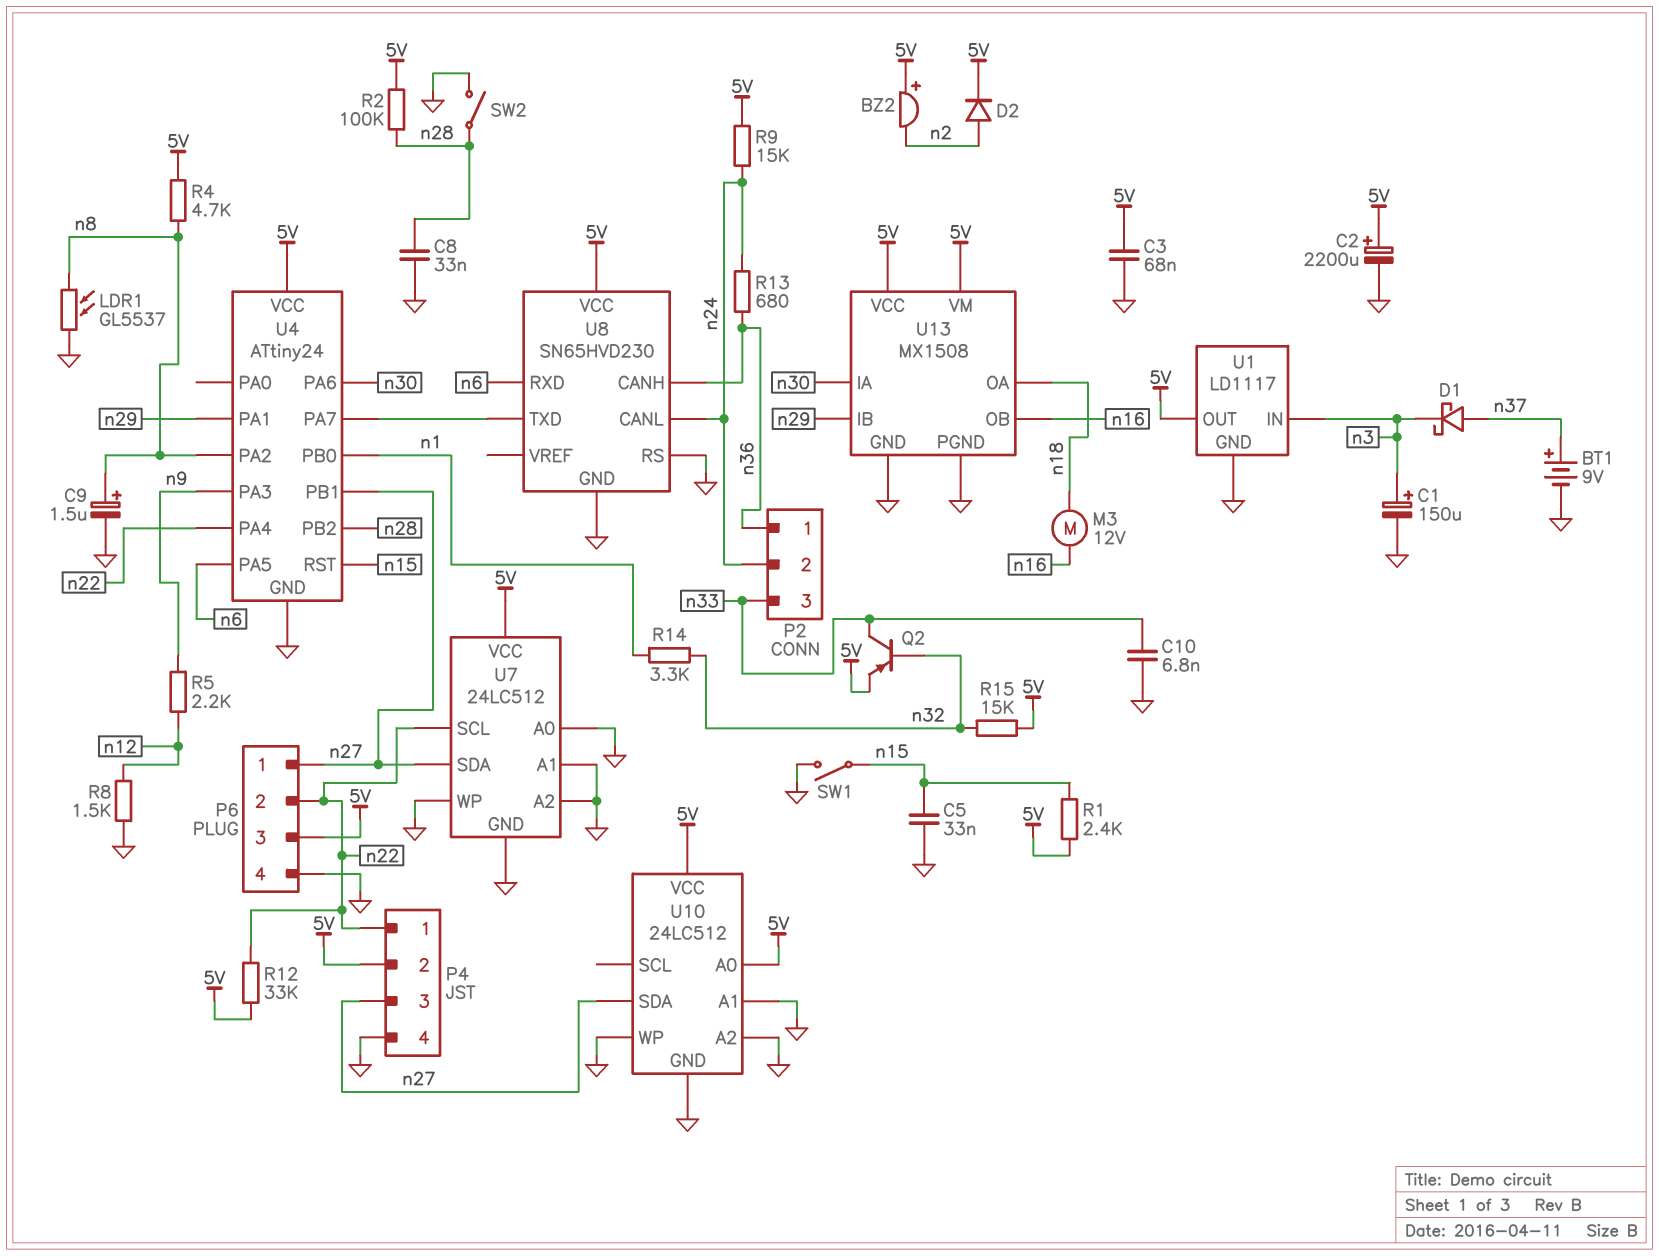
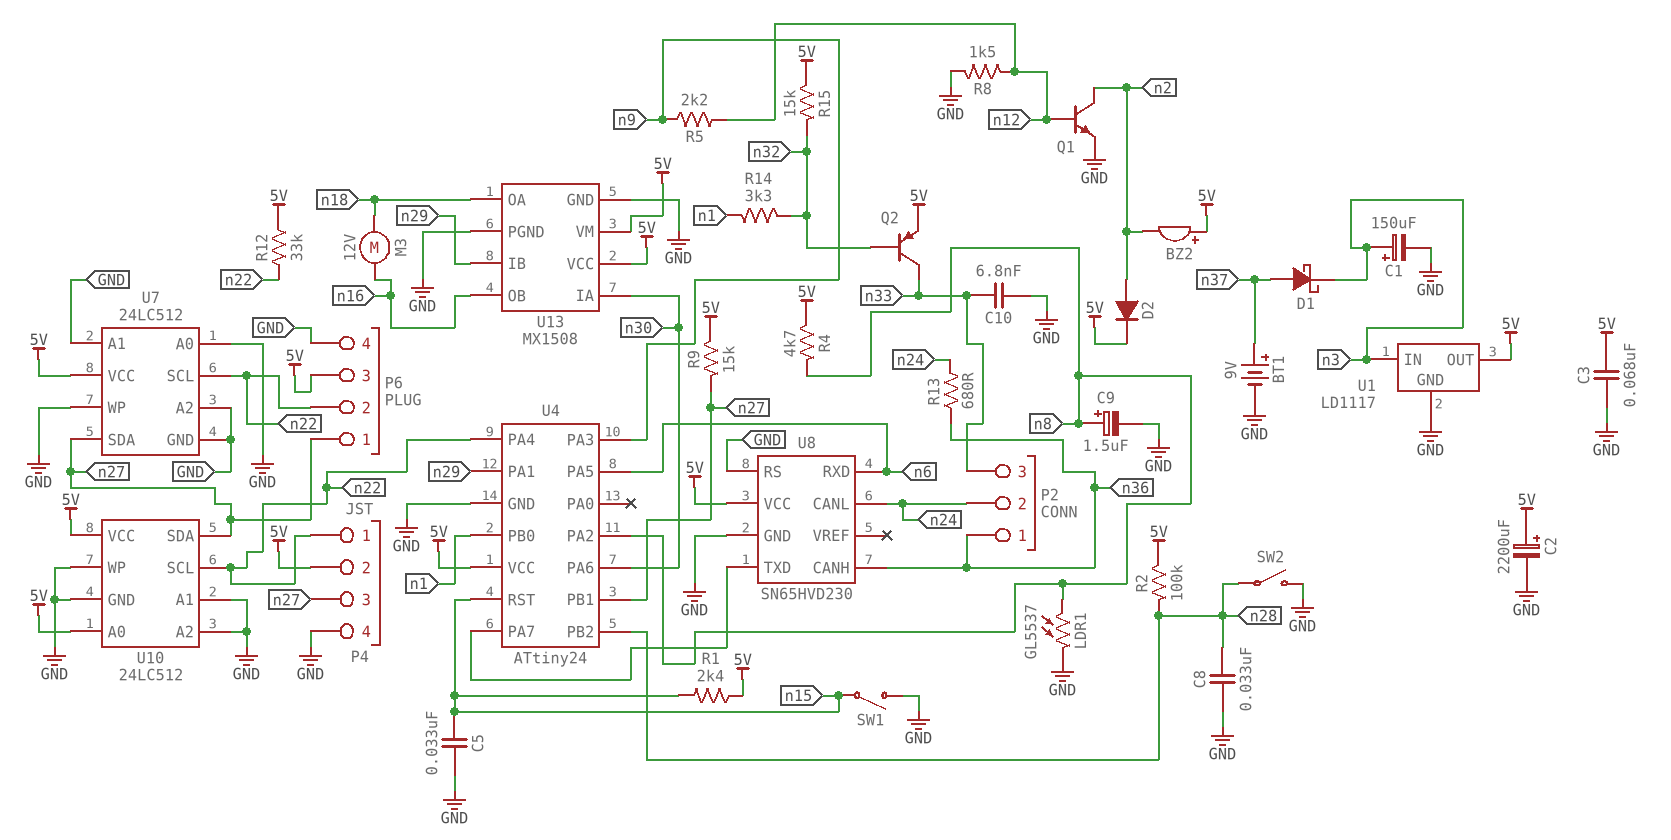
Q1: none -> NPN (B n12, C n2, E GND)
R9: 15k (5V, n24) -> 15k (5V, n27)
U10 pin SCL: none -> n22

